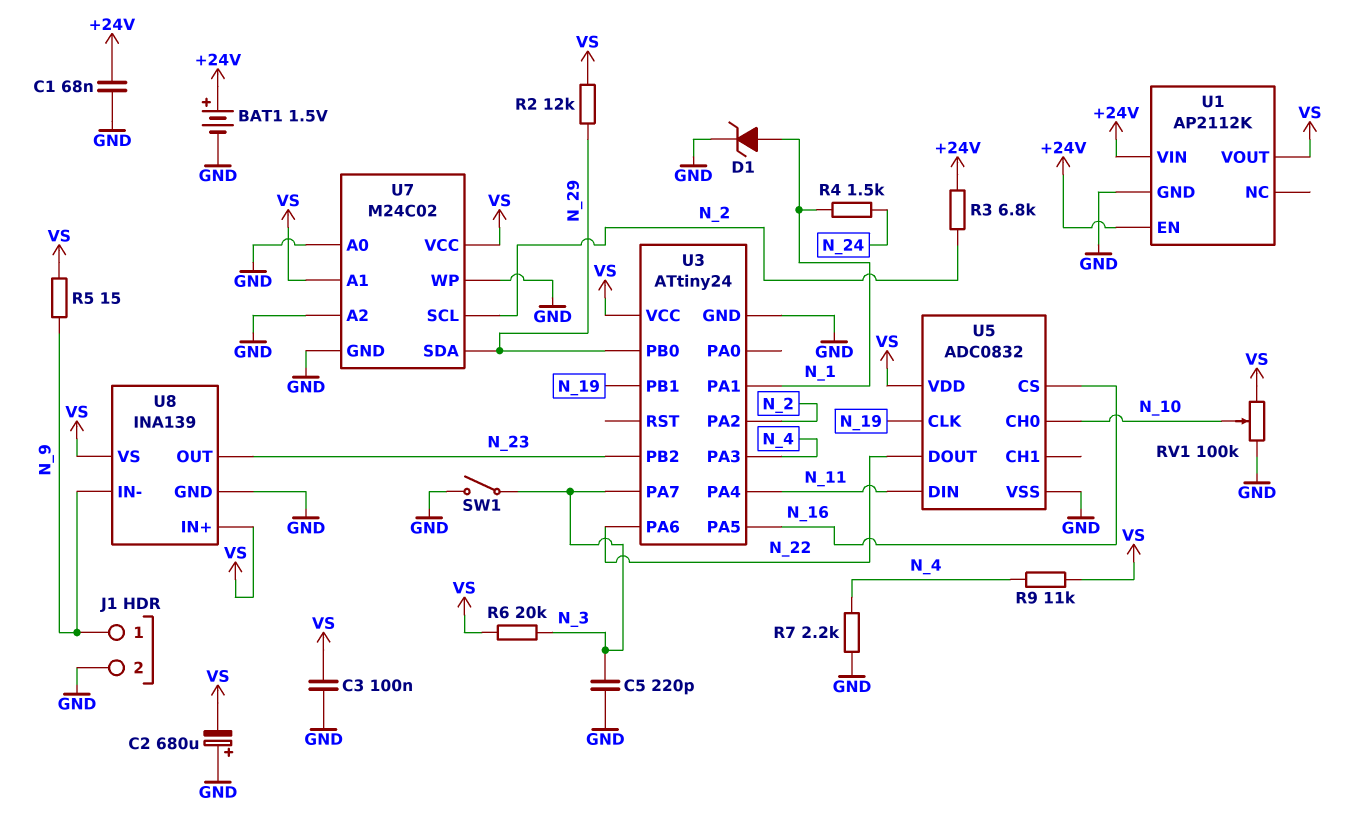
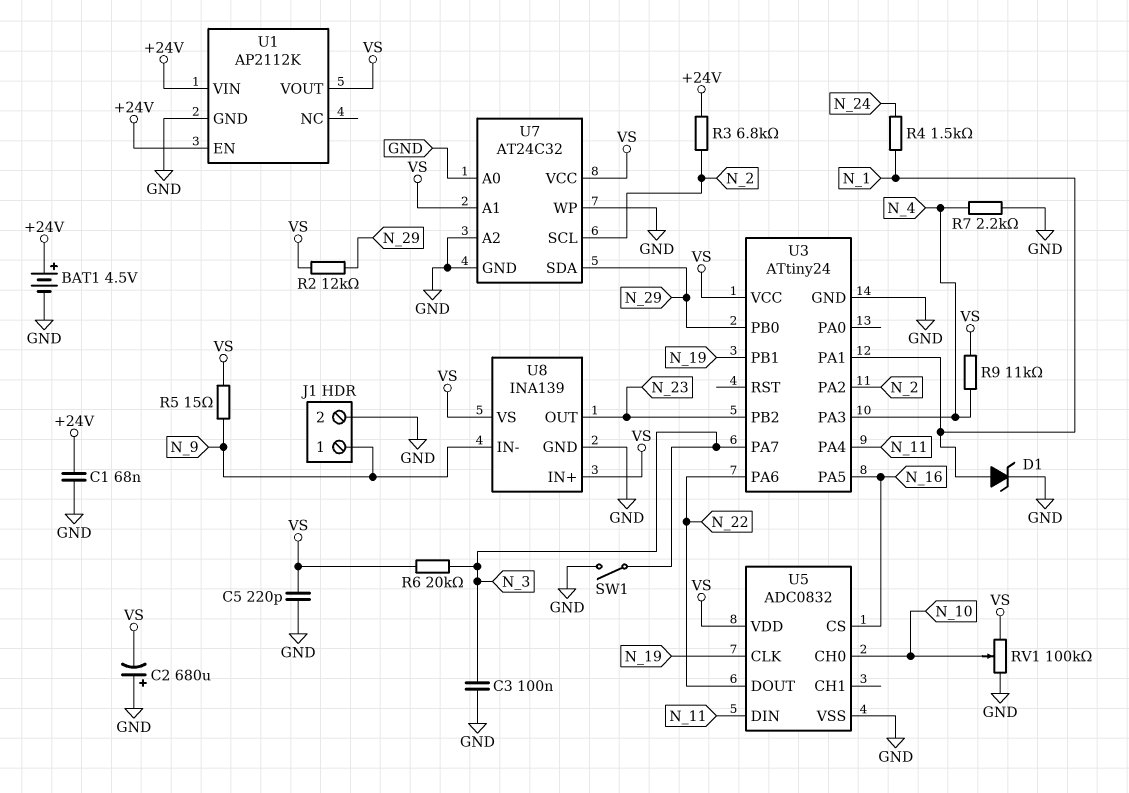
BAT1: 1.5V (plus +24V, minus GND) -> 4.5V (plus +24V, minus GND)
C3: 100nF (GND, VS) -> 100nF (GND, N_3)
C5: 220pF (GND, N_3) -> 220pF (GND, VS)
U7: M24C02 -> AT24C32

